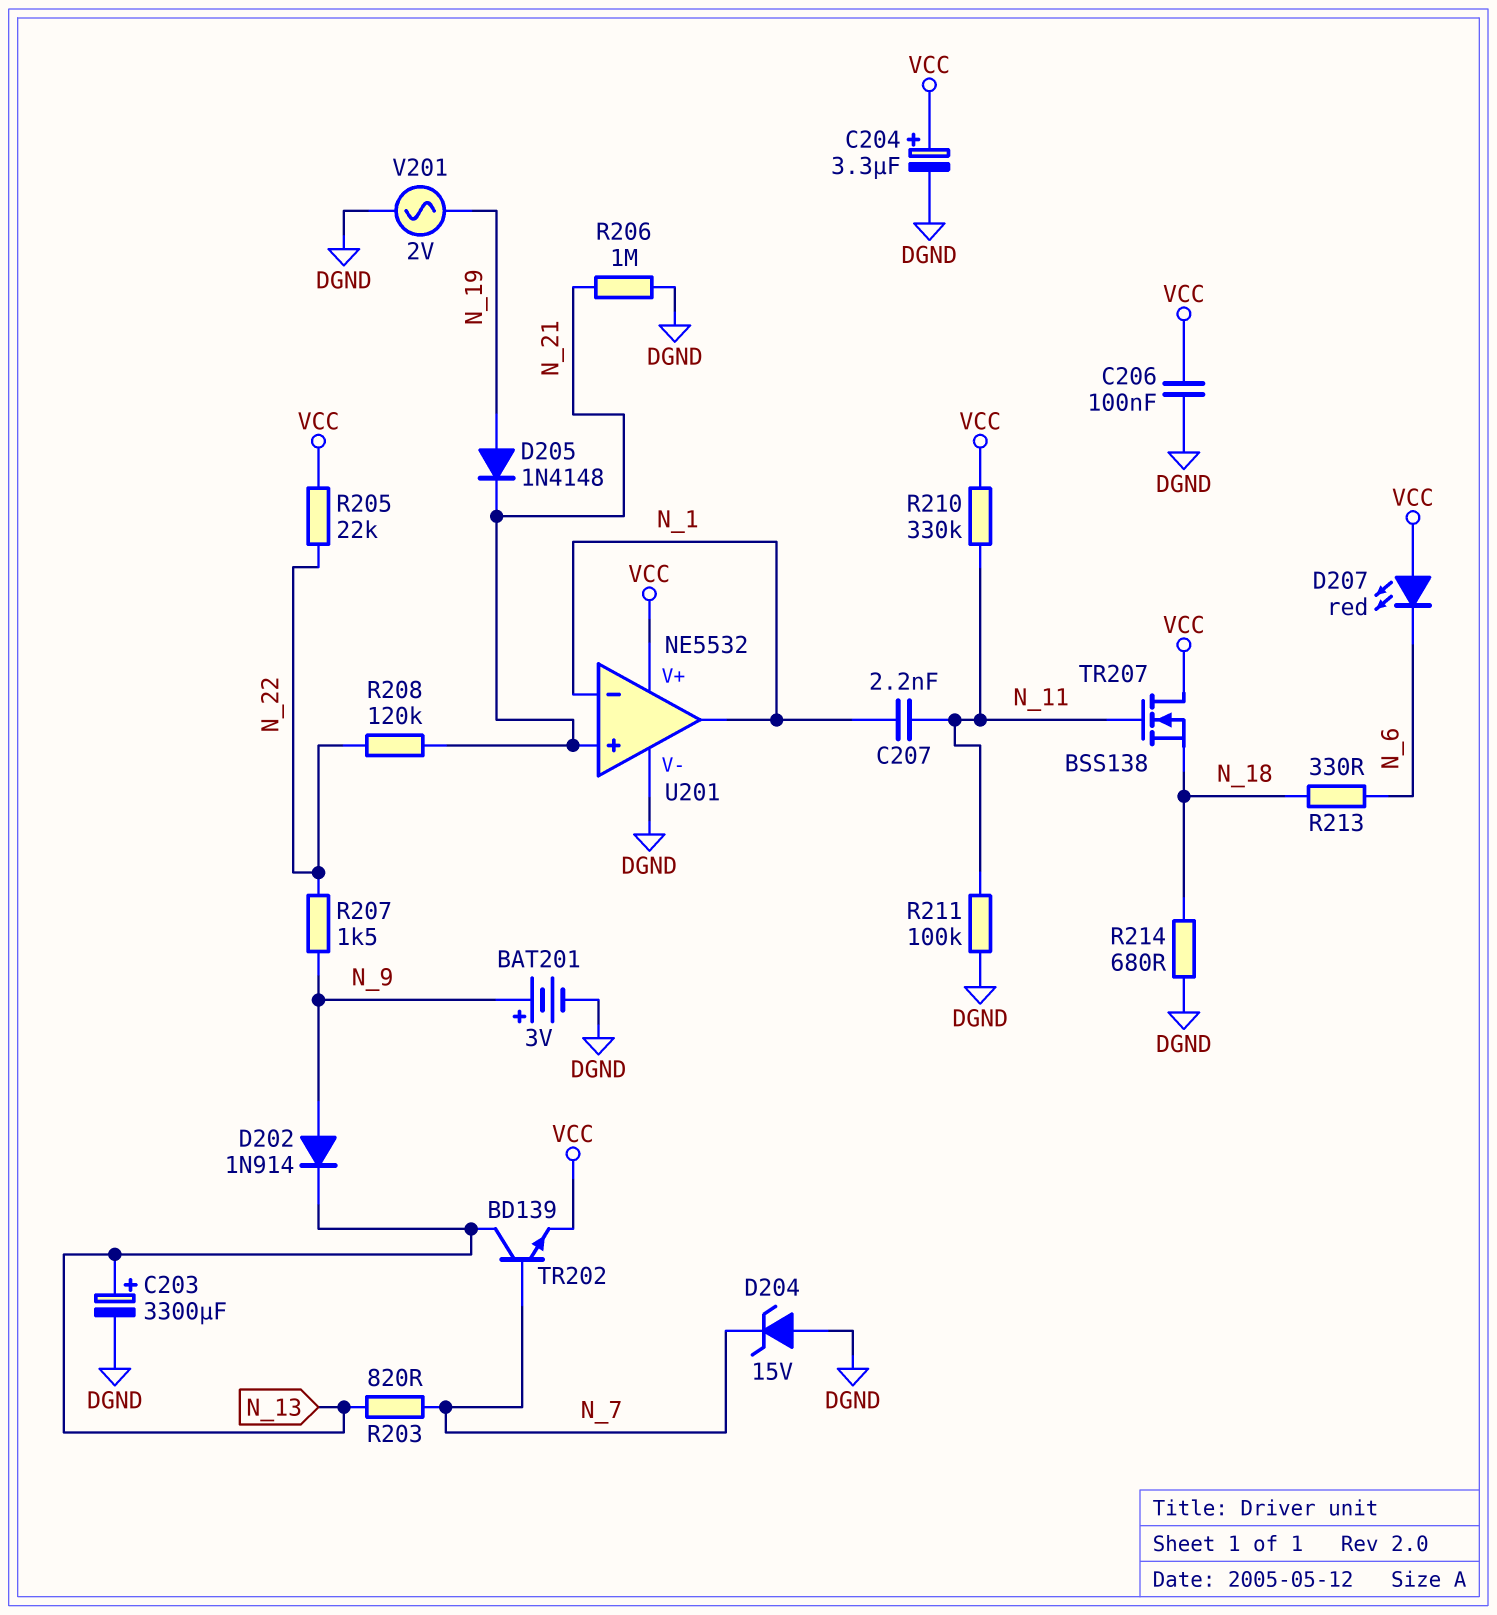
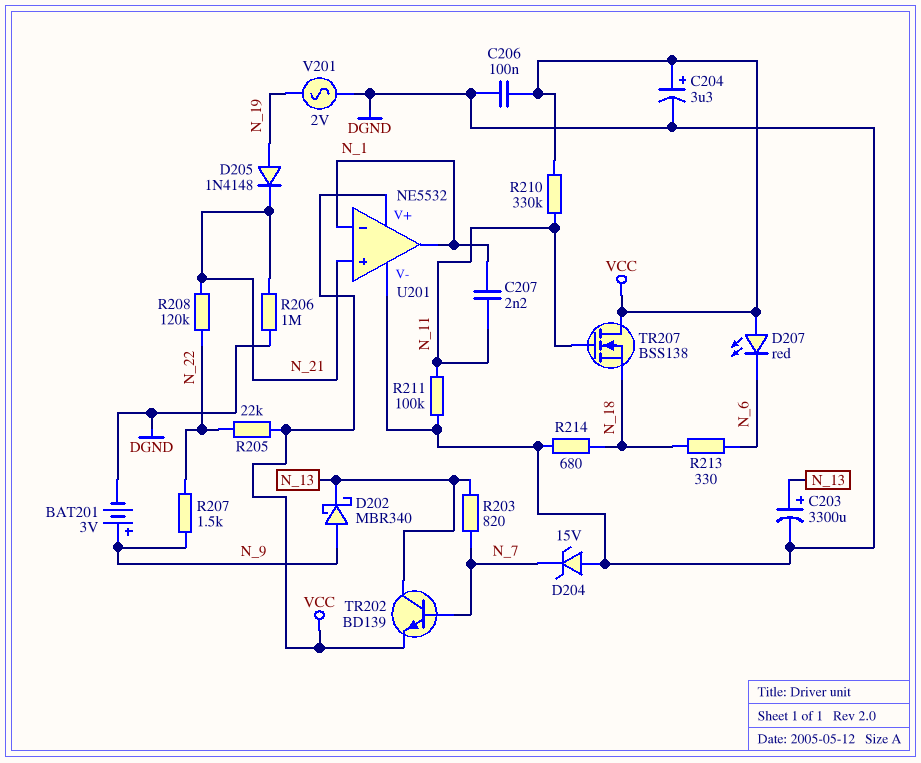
D202: diode 1N914 (A N_9, K N_13) -> schottky MBR340 (A N_9, K N_13)

